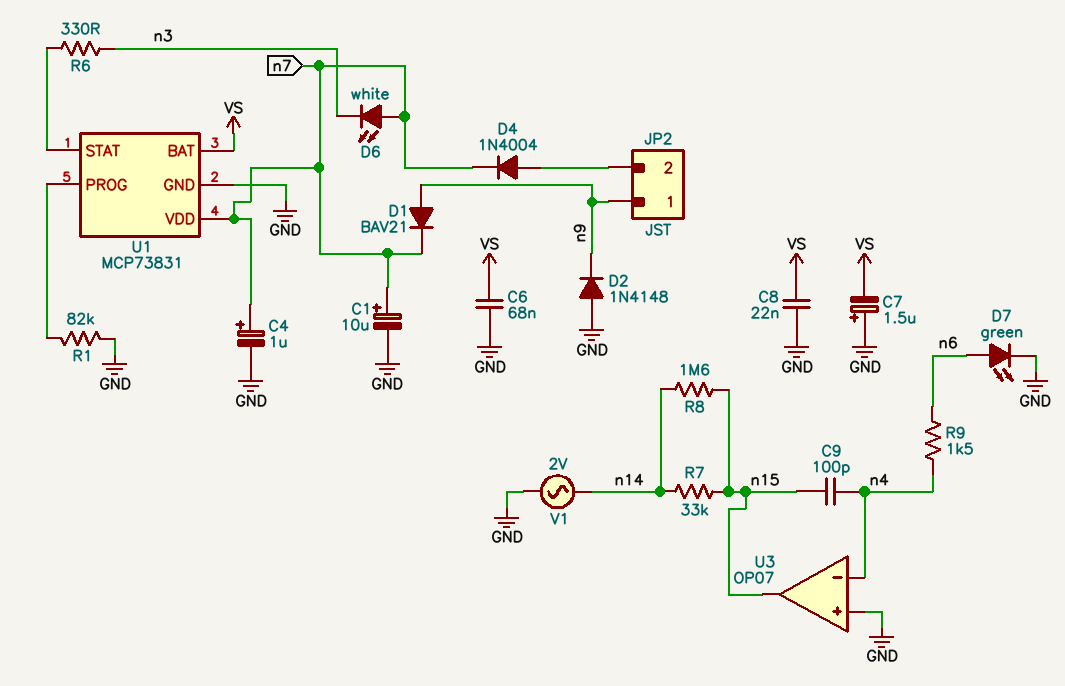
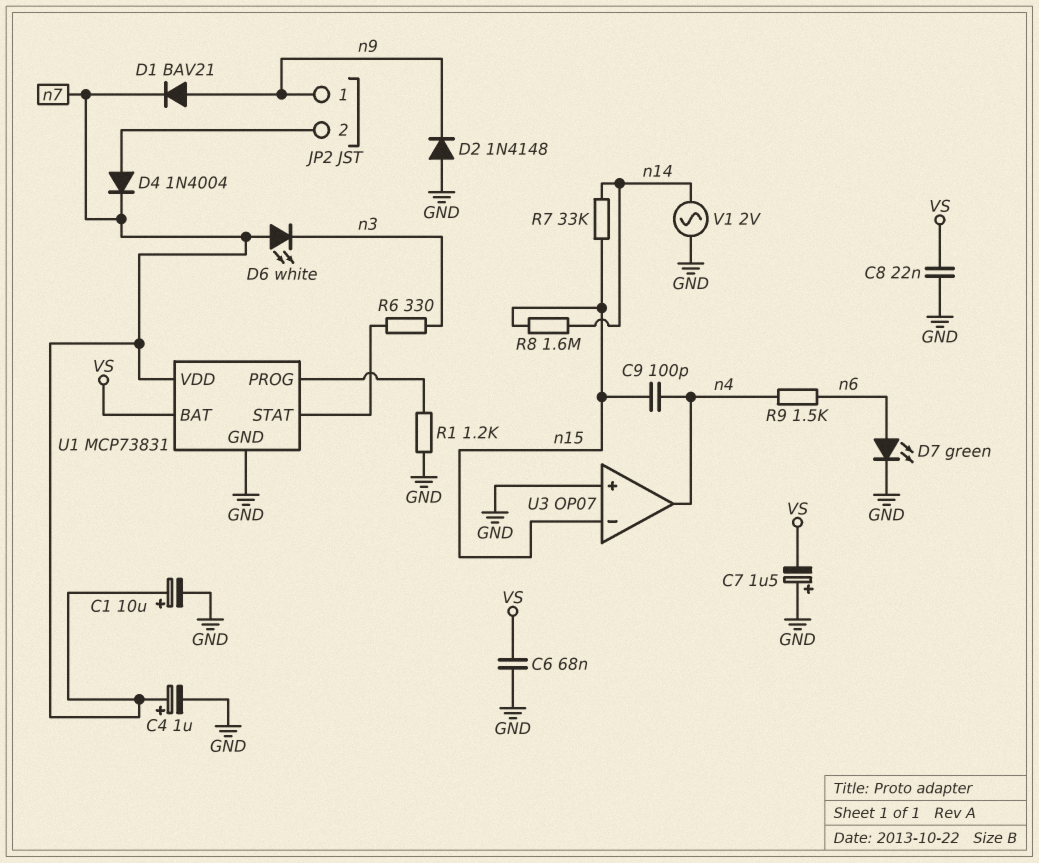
R1: 82k (GND, U1/PROG) -> 1.2k (GND, U1/PROG)
U3 pin in-: n4 -> n15
U3 pin out: n15 -> n4

